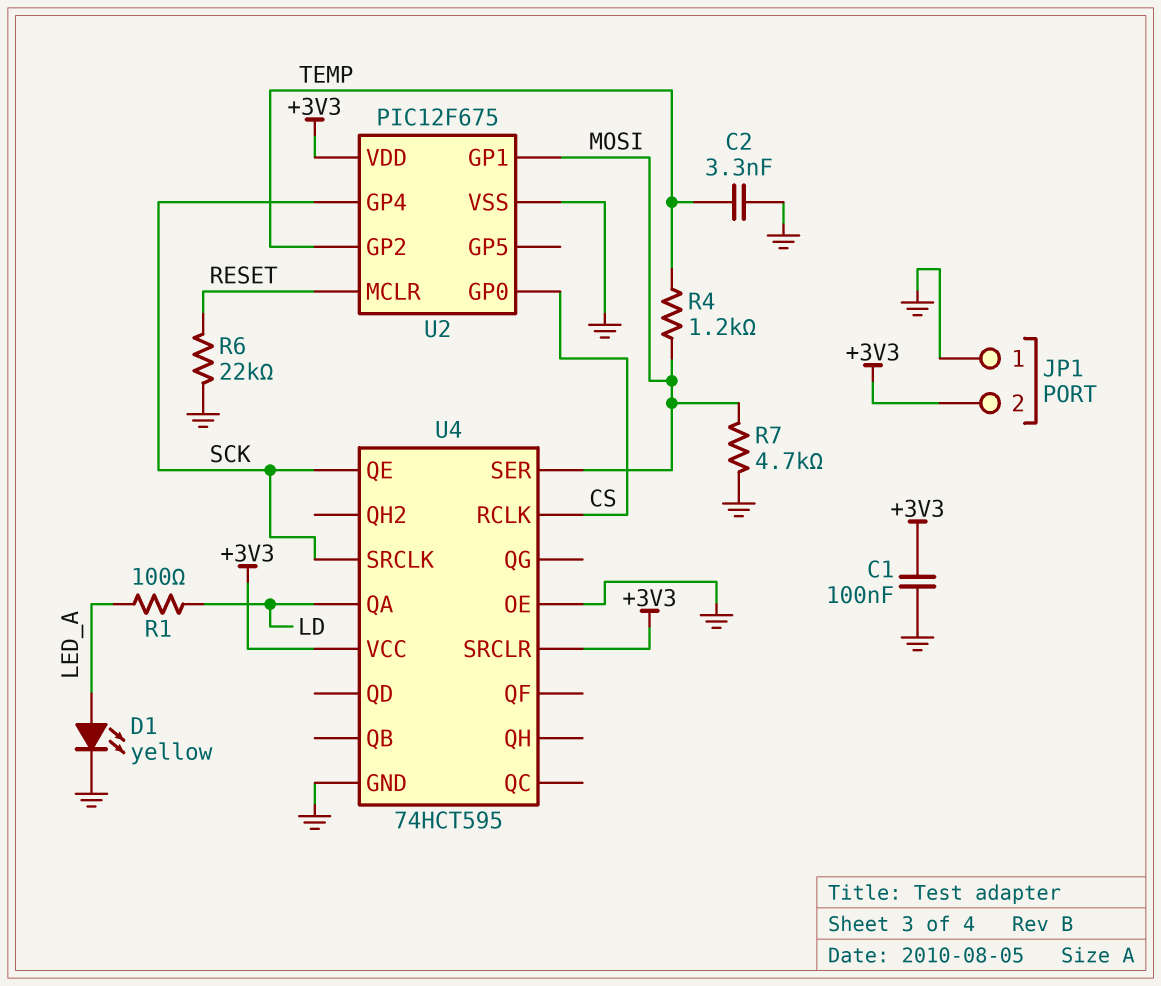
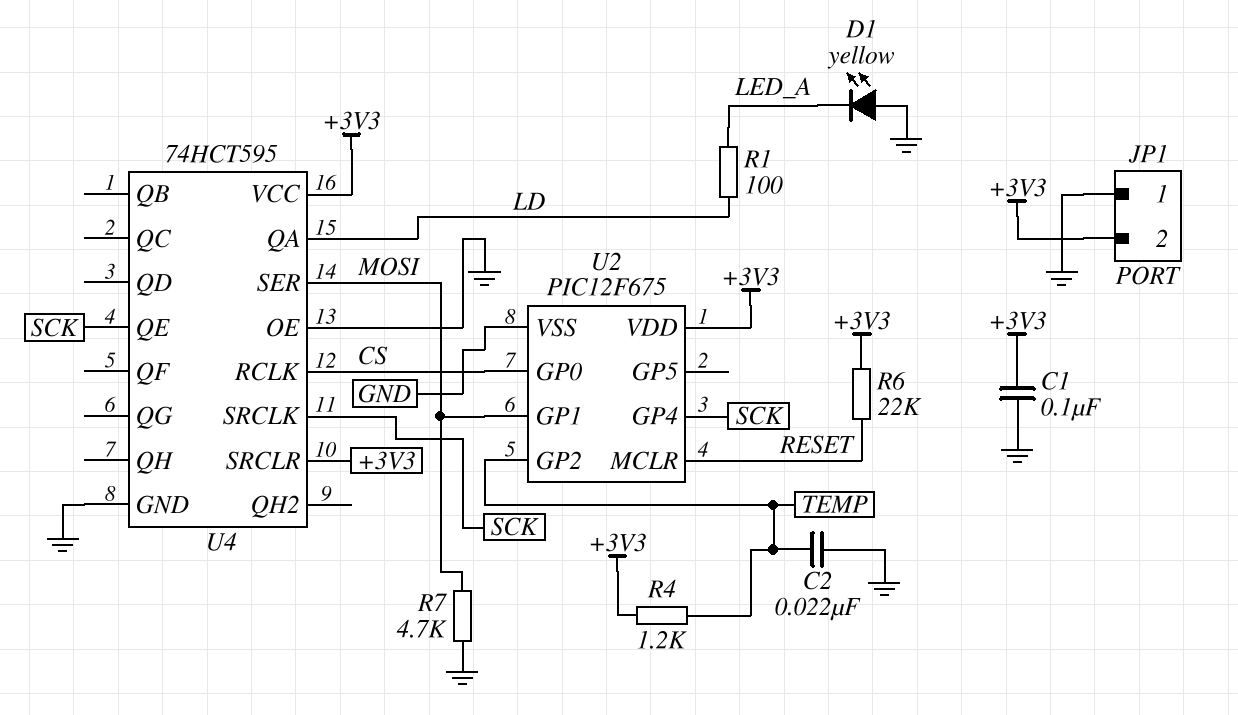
C2: 3.3nF (GND, TEMP) -> 22nF (GND, TEMP)
D1: LED yellow (A LED_A, K GND) -> LED yellow (A GND, K LED_A)
R4: 1.2k (MOSI, TEMP) -> 1.2k (+3V3, TEMP)
R6: 22k (GND, RESET) -> 22k (+3V3, RESET)

